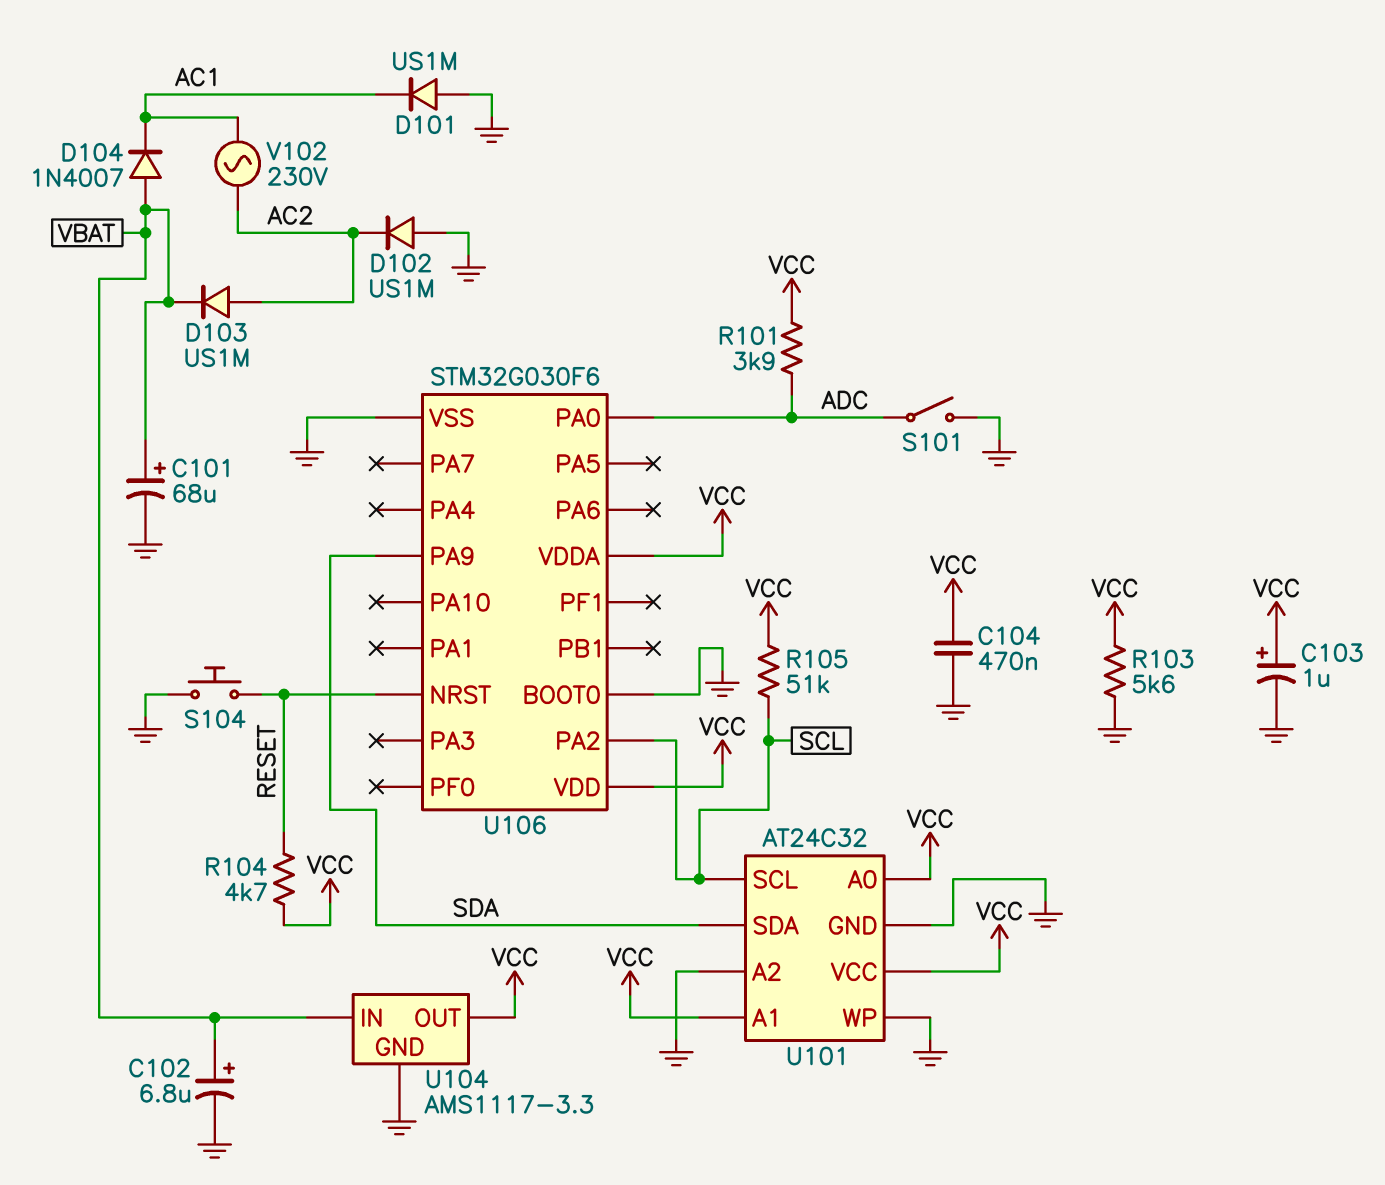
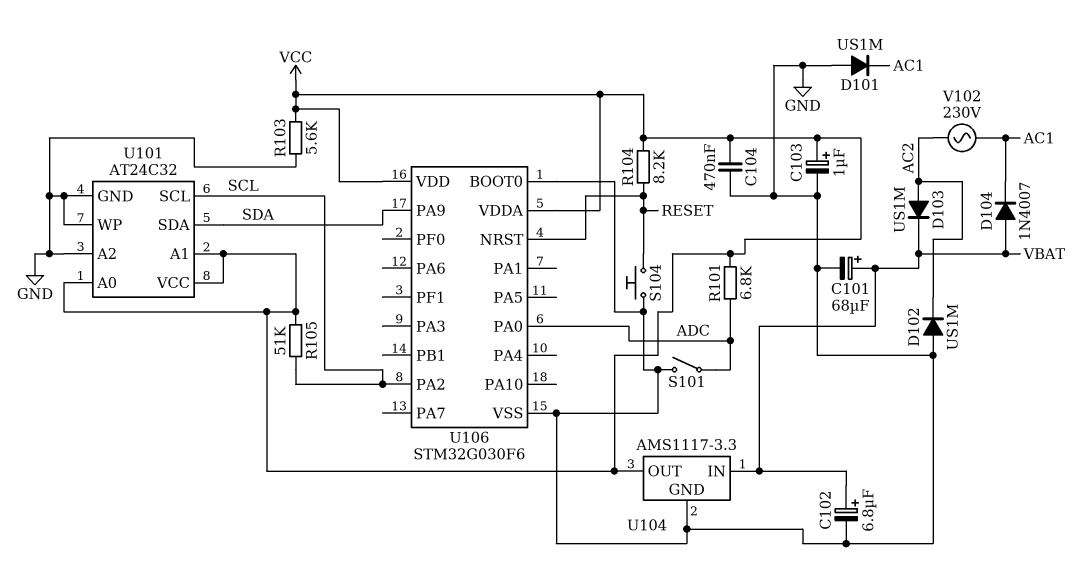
R101: 3.9k (ADC, VCC) -> 6.8k (ADC, VCC)
R104: 4.7k (RESET, VCC) -> 8.2k (RESET, VCC)

